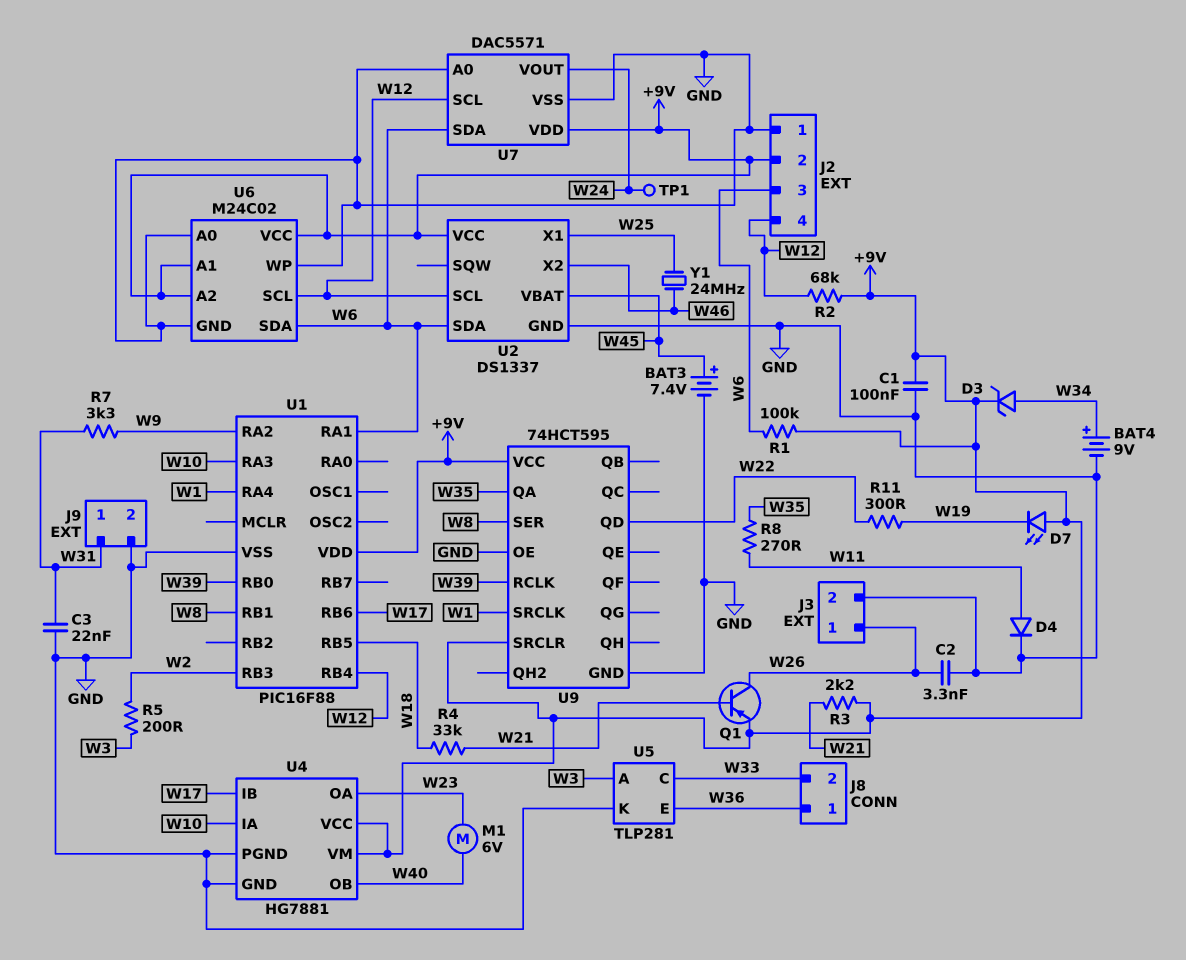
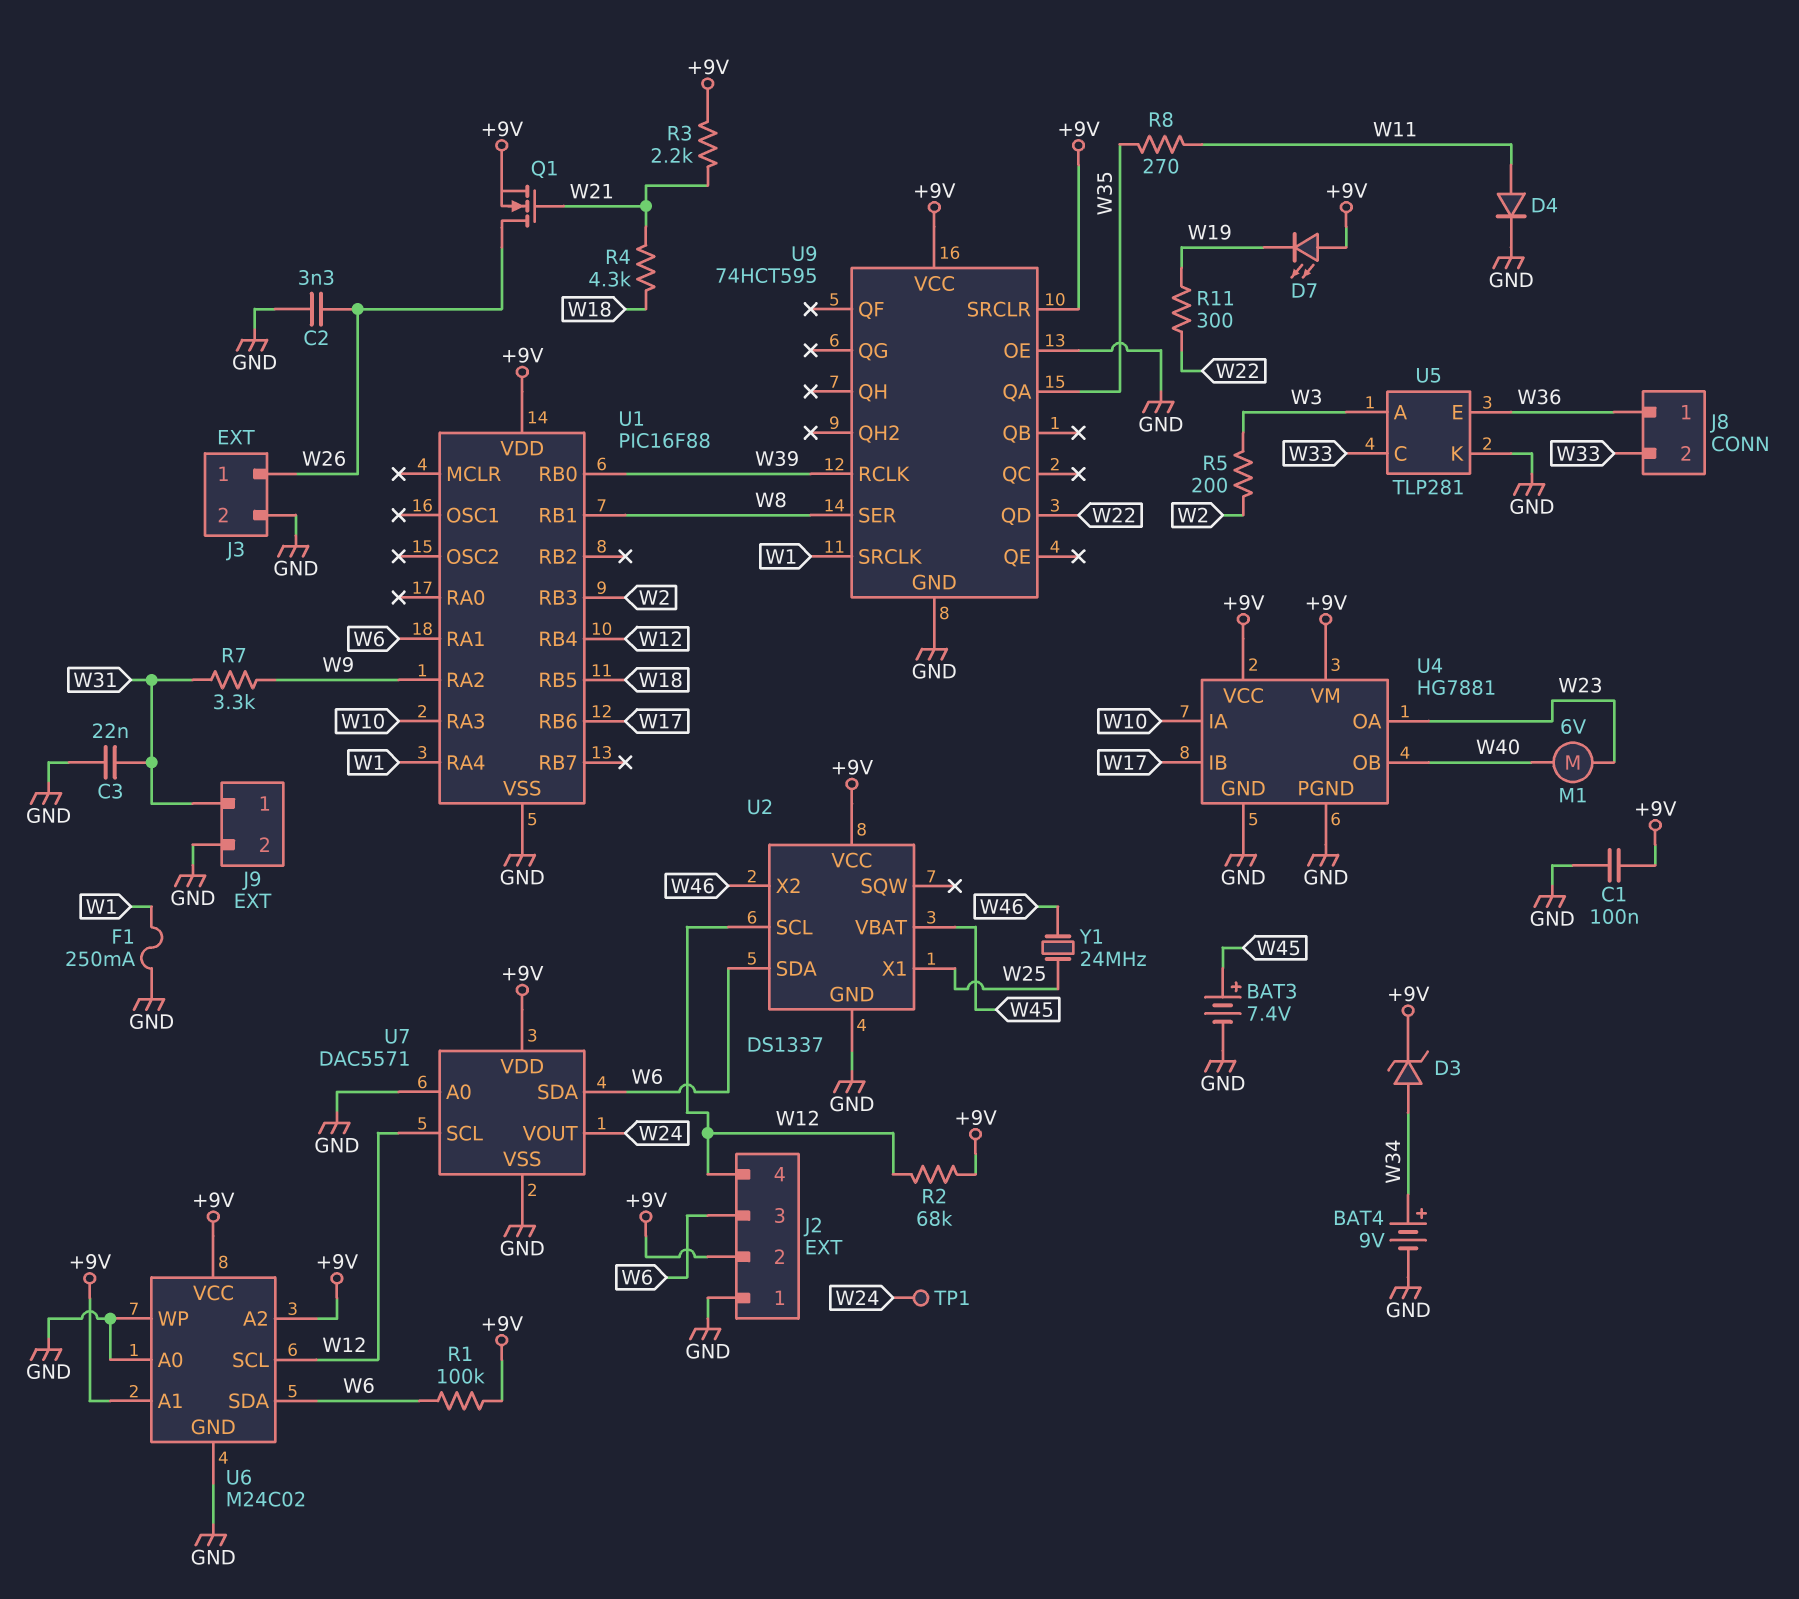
F1: none -> 250mA (GND, W1)
Q1: PNP (B W21, C W26, E +9V) -> NMOS (G W21, D W26, S +9V)
R4: 33k (W18, W21) -> 4.3k (W18, W21)

